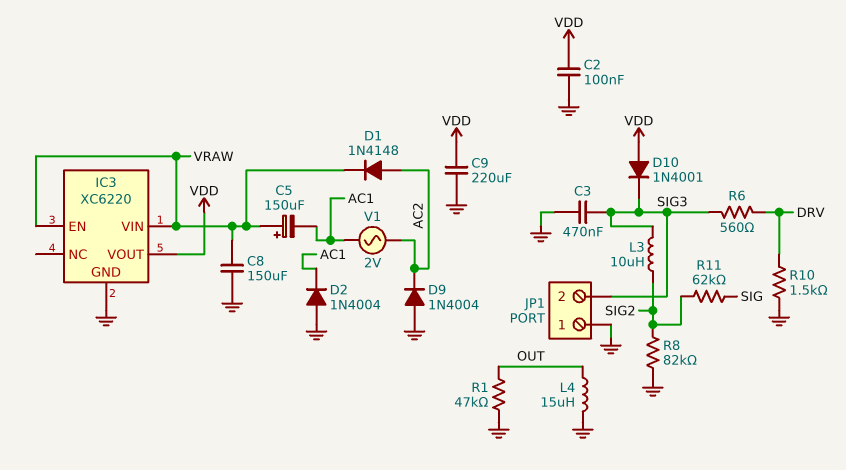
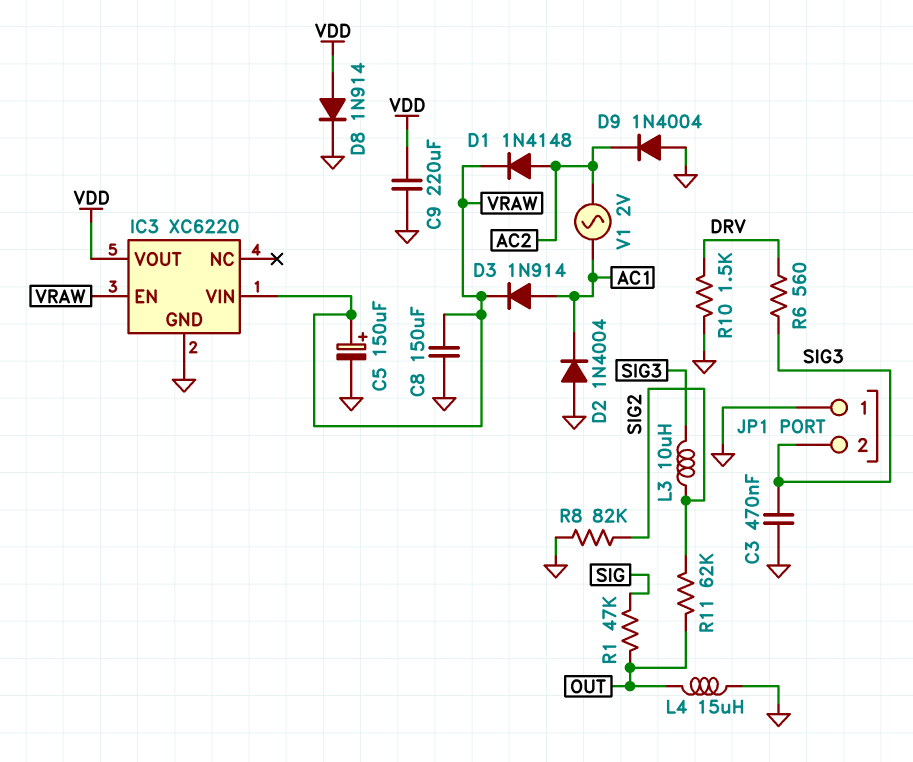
C2: 100nF (GND, VDD) -> none
C5: 150uF (plus VRAW, minus AC1) -> 150uF (plus VRAW, minus GND)
D3: none -> diode 1N914 (A AC1, K VRAW)
D8: none -> diode 1N914 (A VDD, K GND)
D10: diode 1N4001 (A VDD, K SIG3) -> none
R1: 47k (GND, OUT) -> 47k (OUT, SIG)
R11: 62k (SIG, SIG2) -> 62k (OUT, SIG2)

